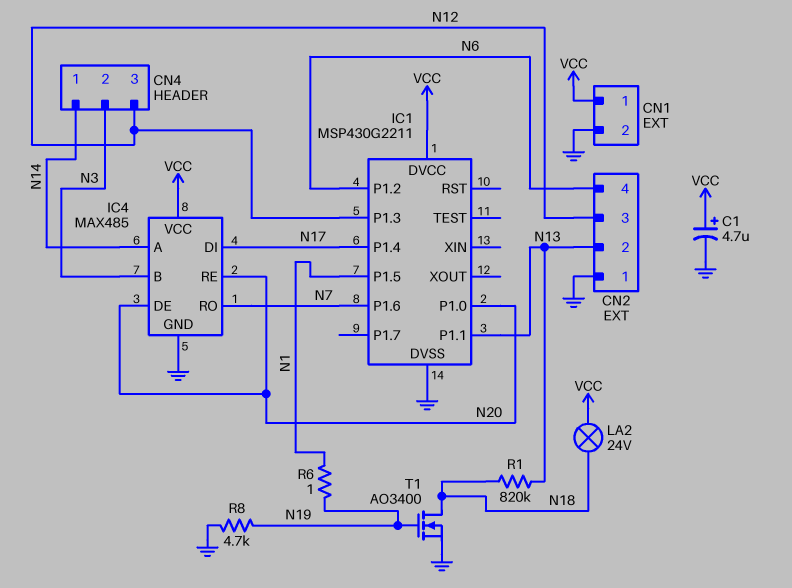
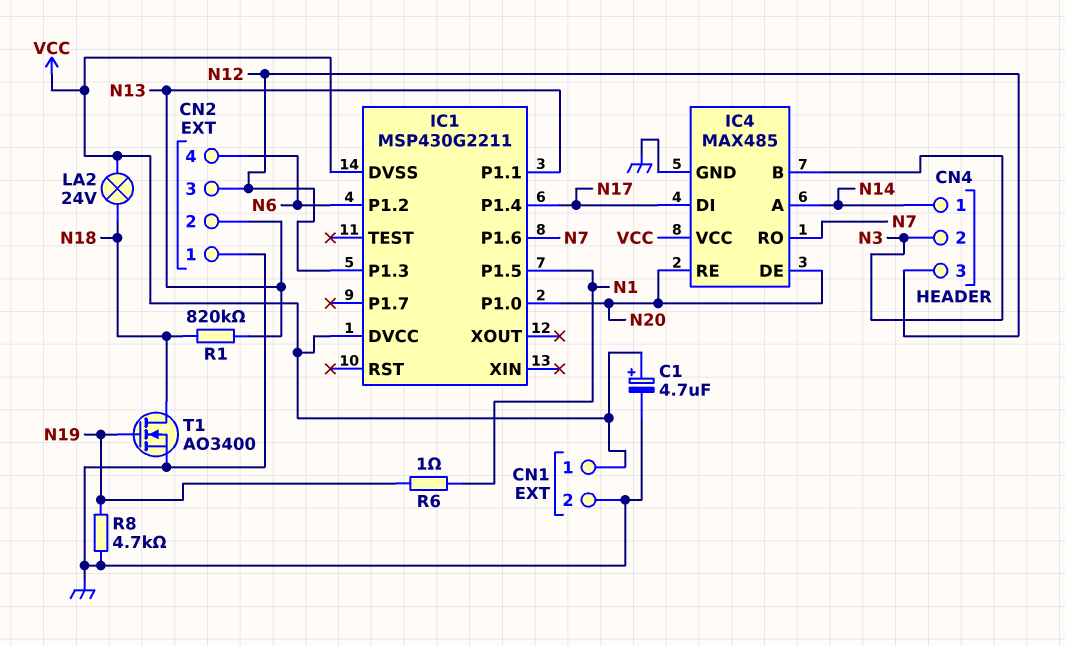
IC1 pin DVSS: GND -> VCC

